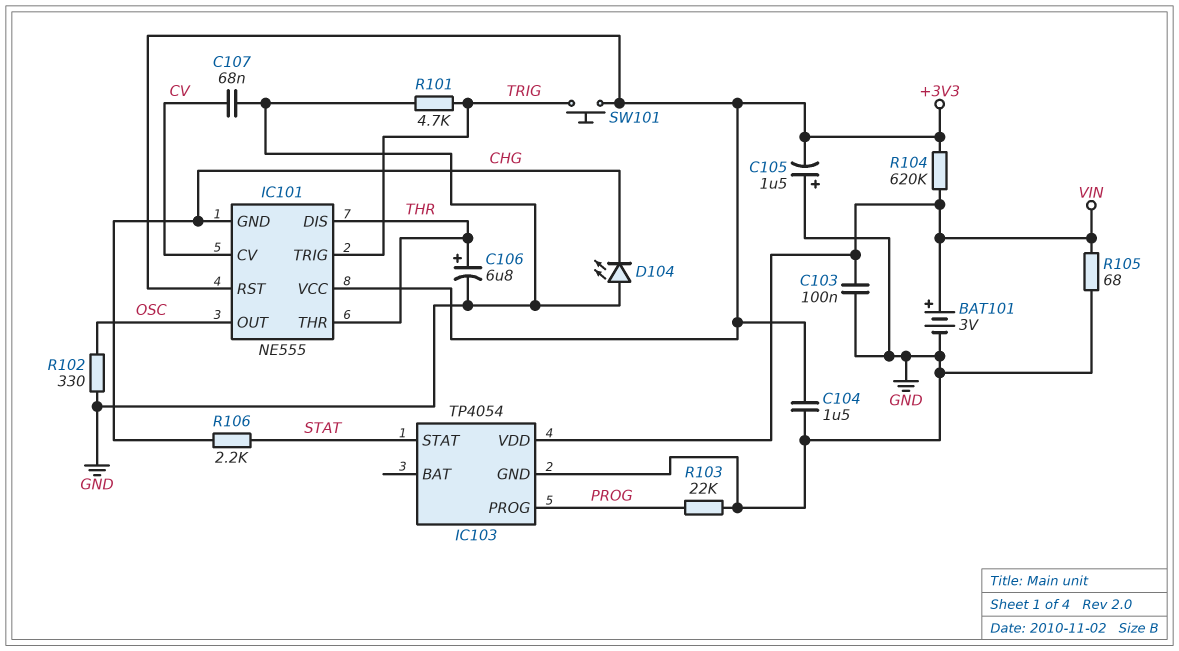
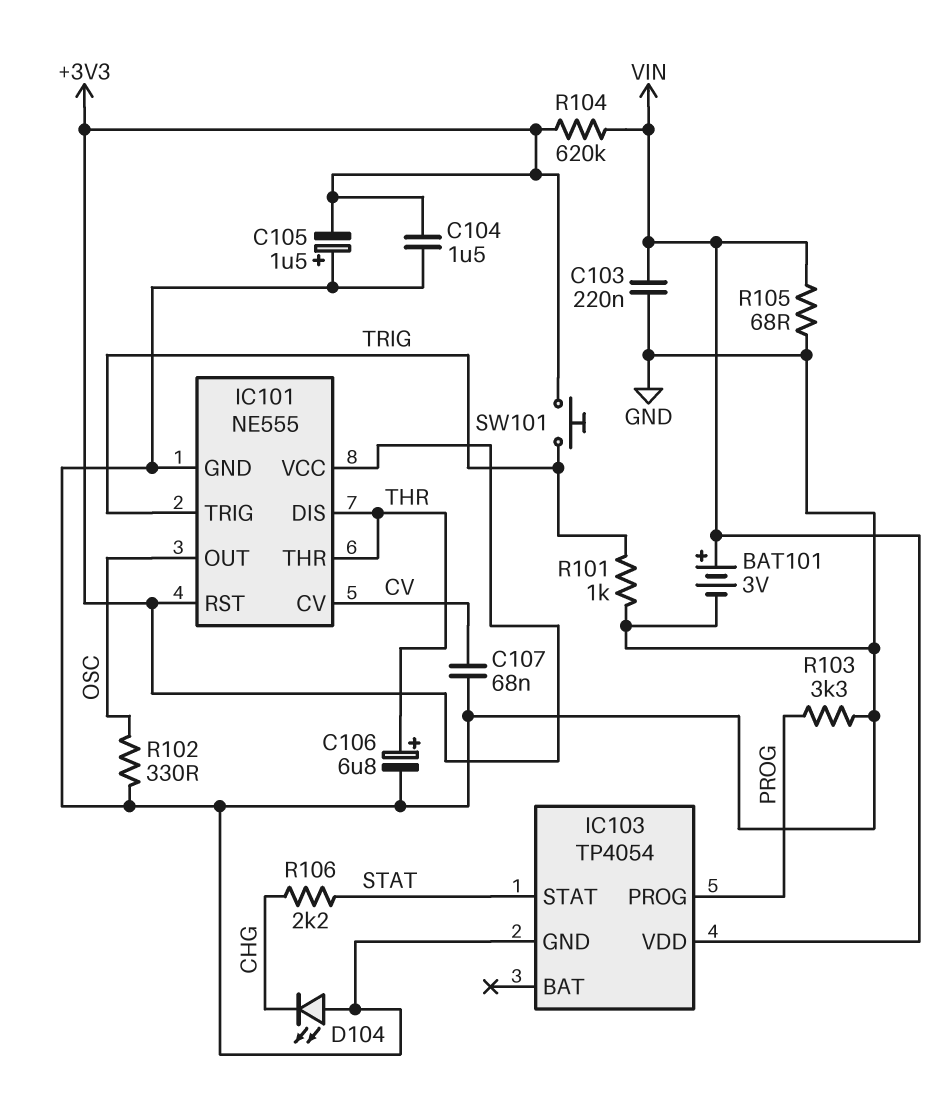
C103: 100nF (GND, VIN) -> 220nF (GND, VIN)
IC101 pin GND: CHG -> GND
R101: 4.7k (GND, TRIG) -> 1k (GND, TRIG)
R103: 22k (GND, PROG) -> 3.3k (GND, PROG)

